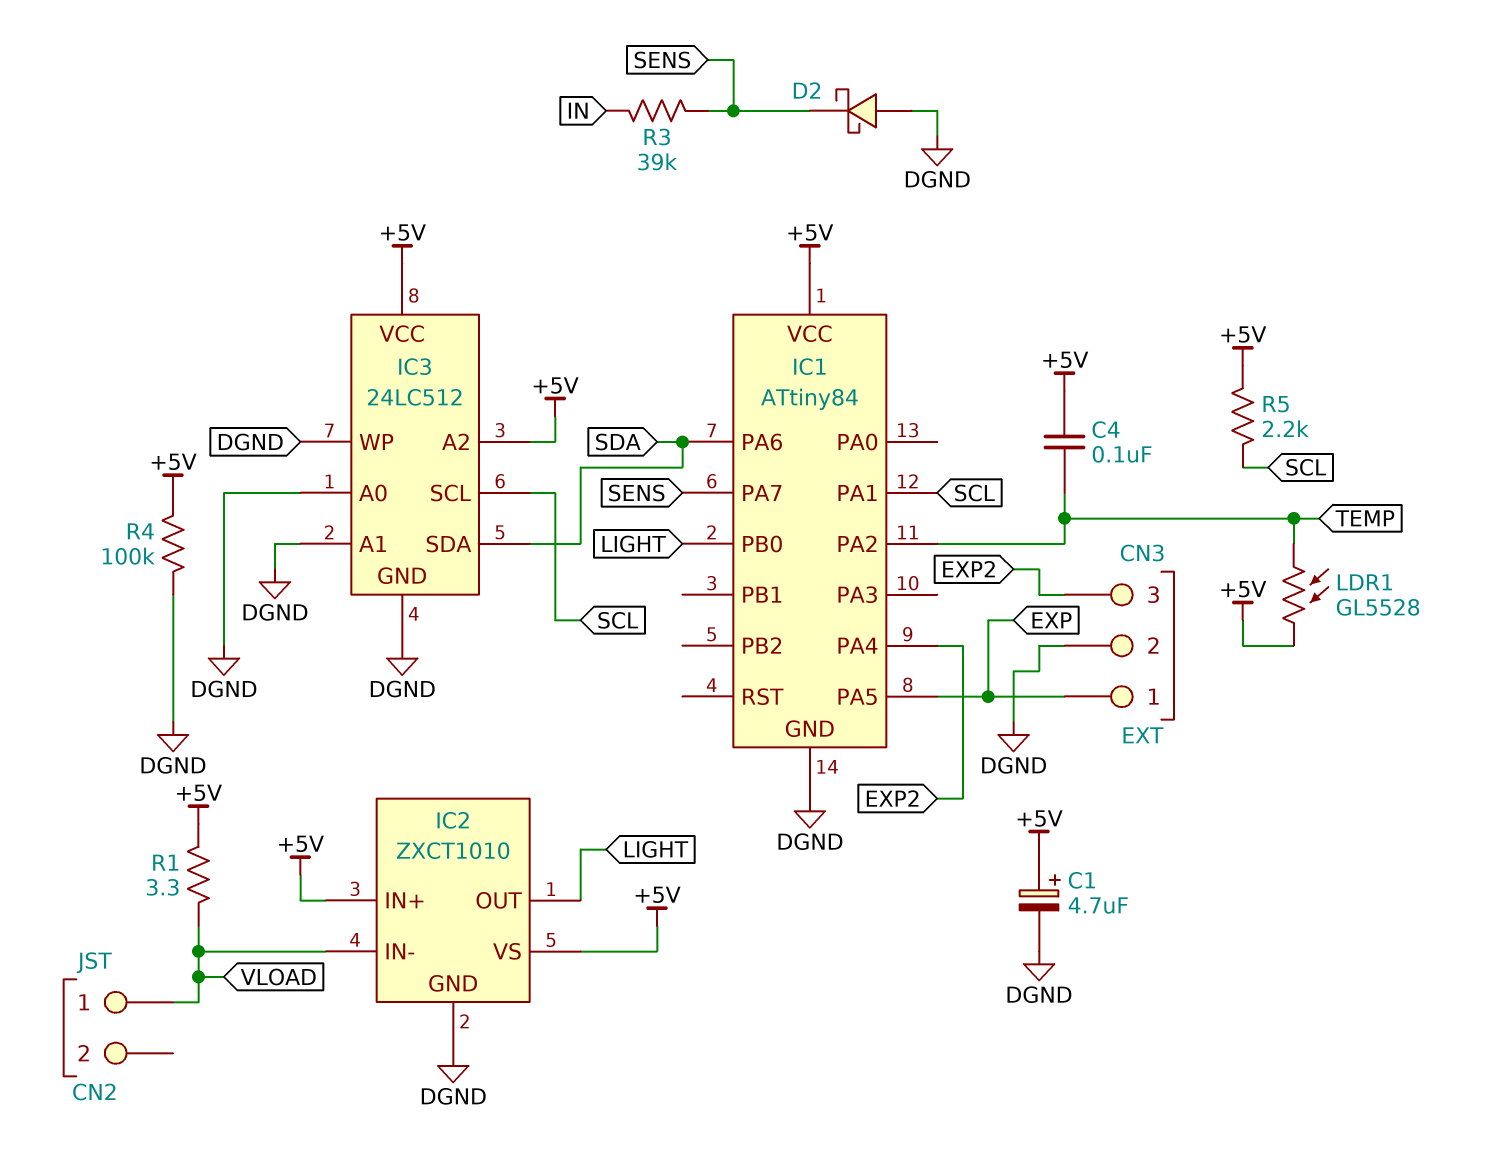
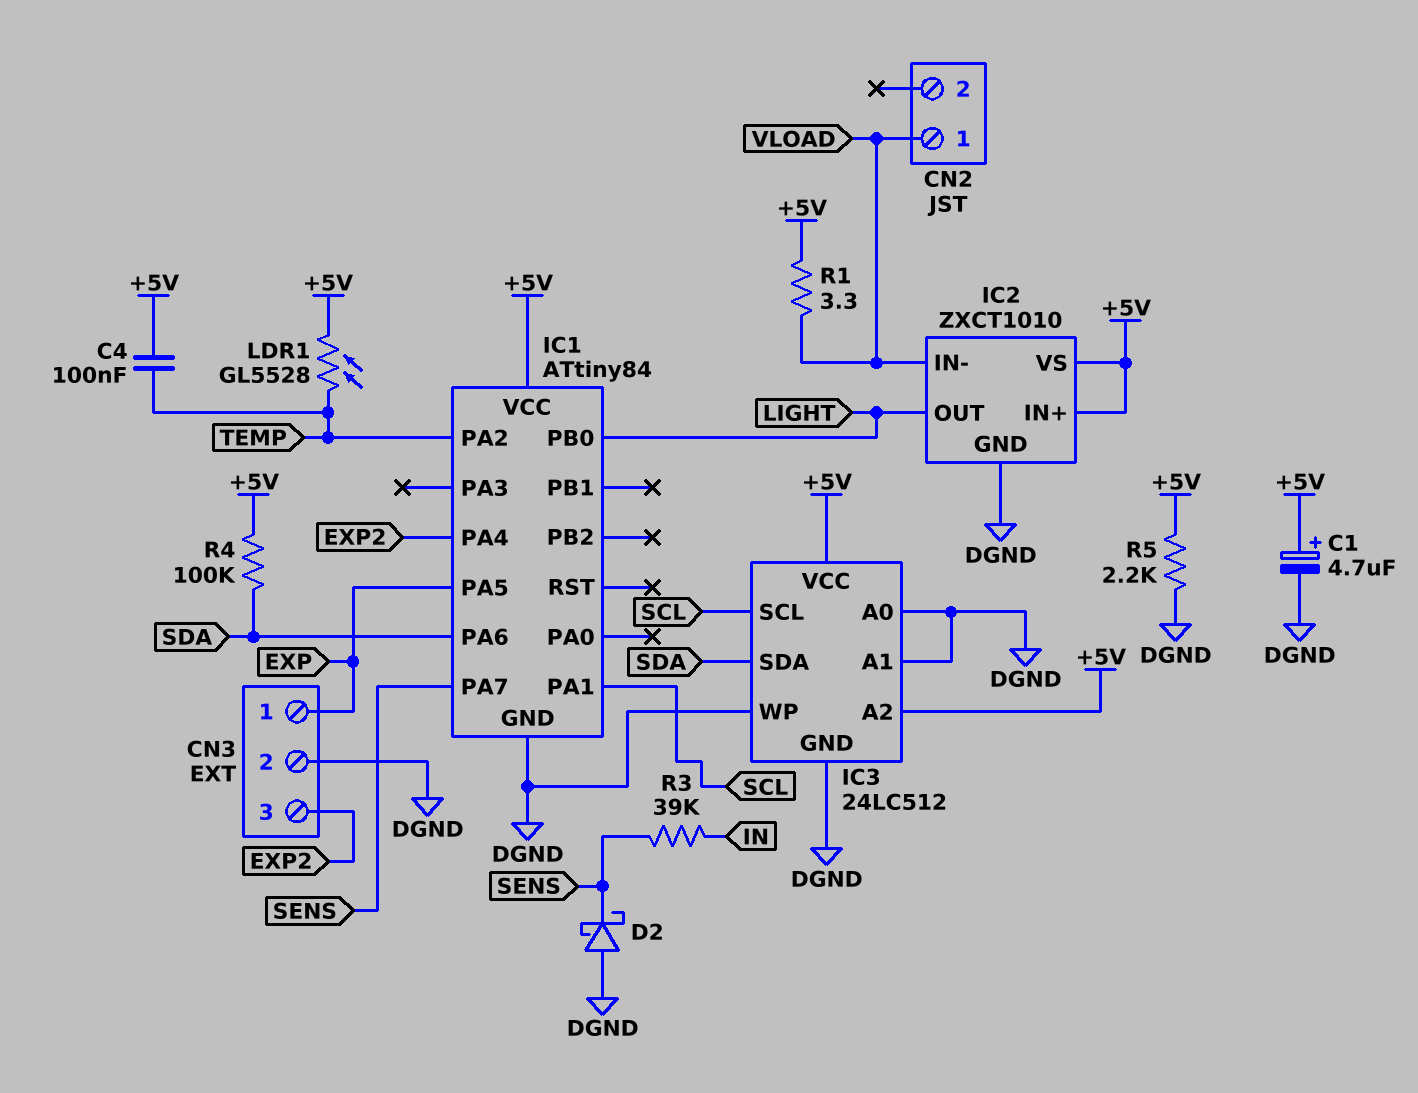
R4: 100k (+5V, DGND) -> 100k (+5V, SDA)
R5: 2.2k (+5V, SCL) -> 2.2k (+5V, DGND)

